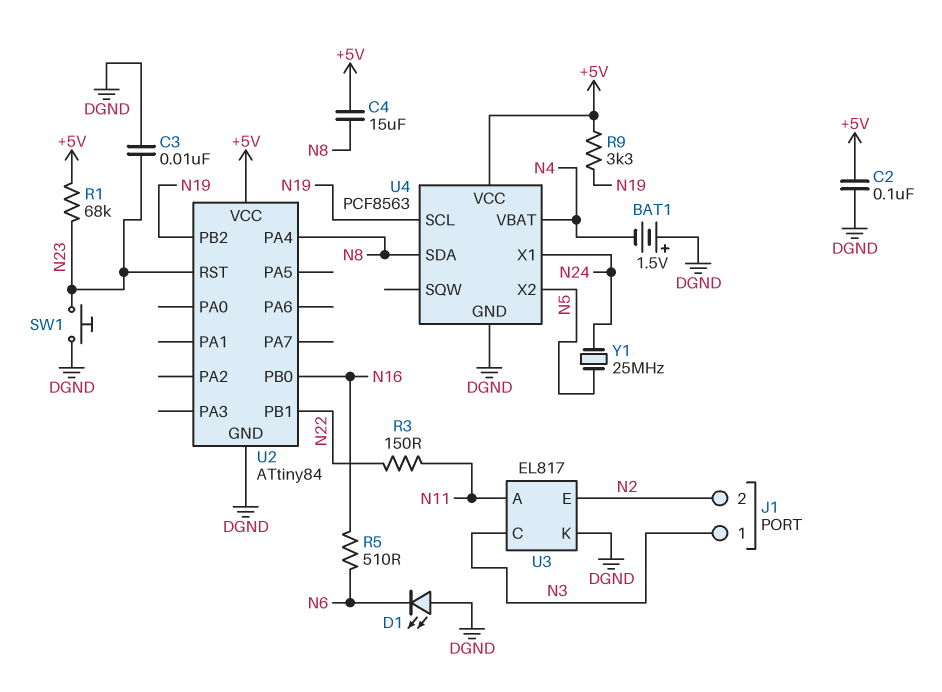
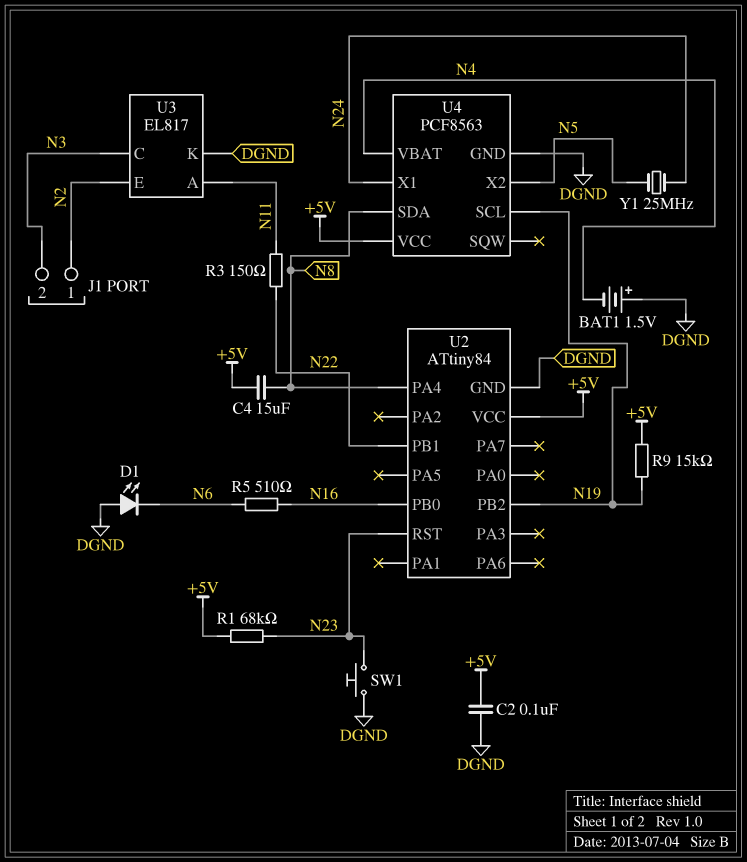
C3: 10nF (DGND, N23) -> none
J1 pin 1: N3 -> N2
J1 pin 2: N2 -> N3
R9: 3.3k (+5V, N19) -> 15k (+5V, N19)

